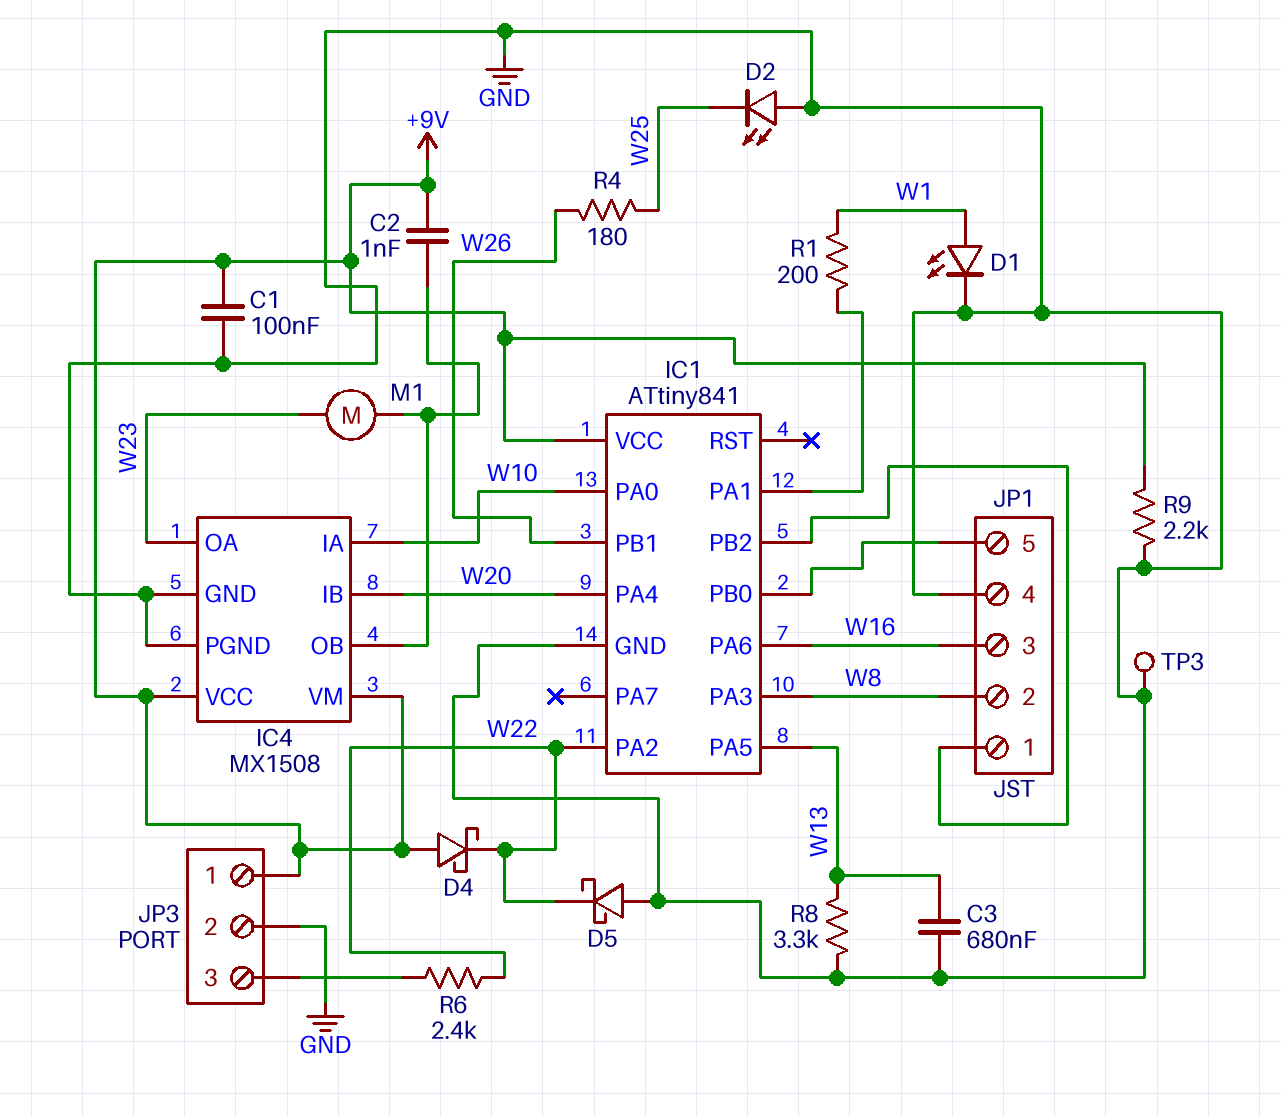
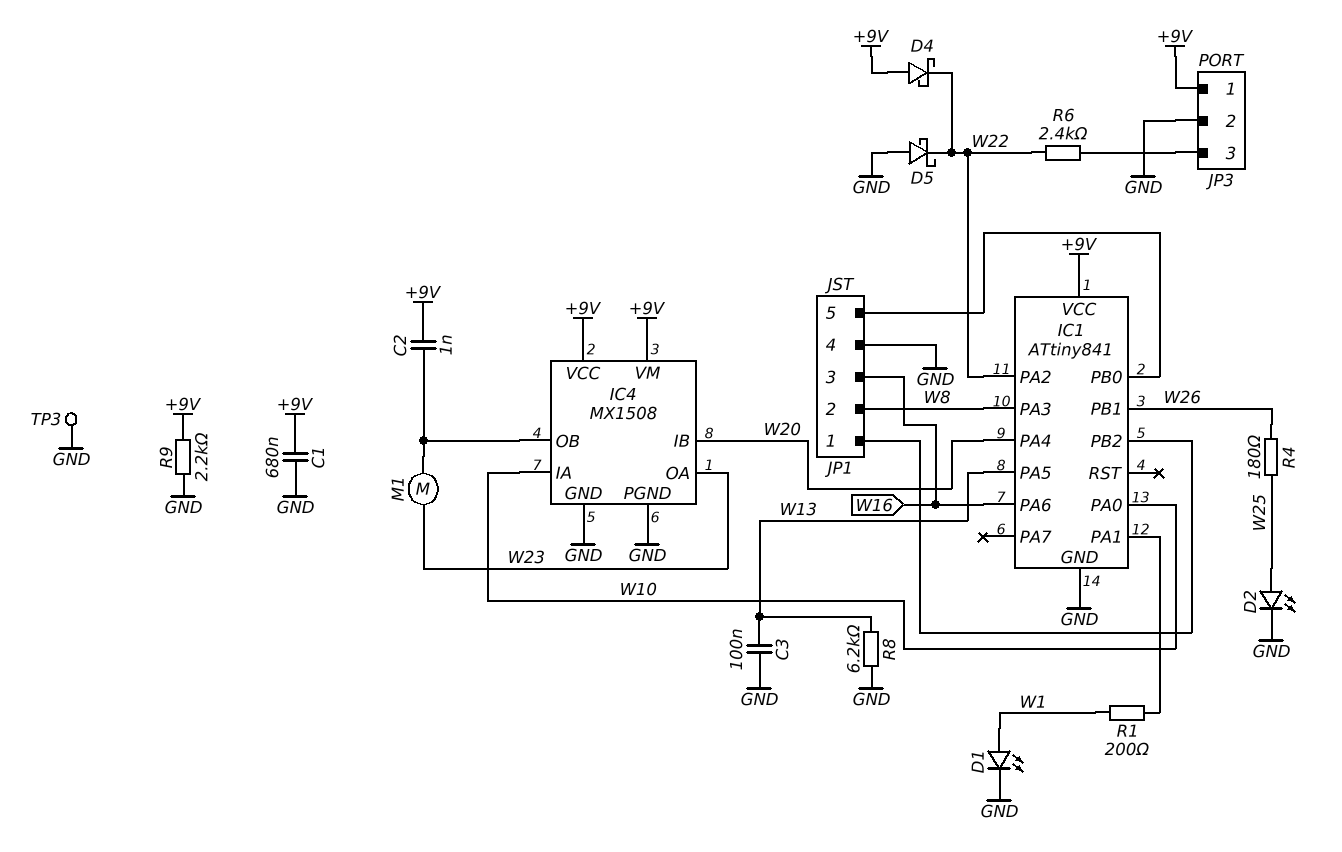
C1: 100nF (+9V, GND) -> 680nF (+9V, GND)
C3: 680nF (GND, W13) -> 100nF (GND, W13)
D2: LED (A GND, K W25) -> LED (A W25, K GND)
R8: 3.3k (GND, W13) -> 6.2k (GND, W13)

